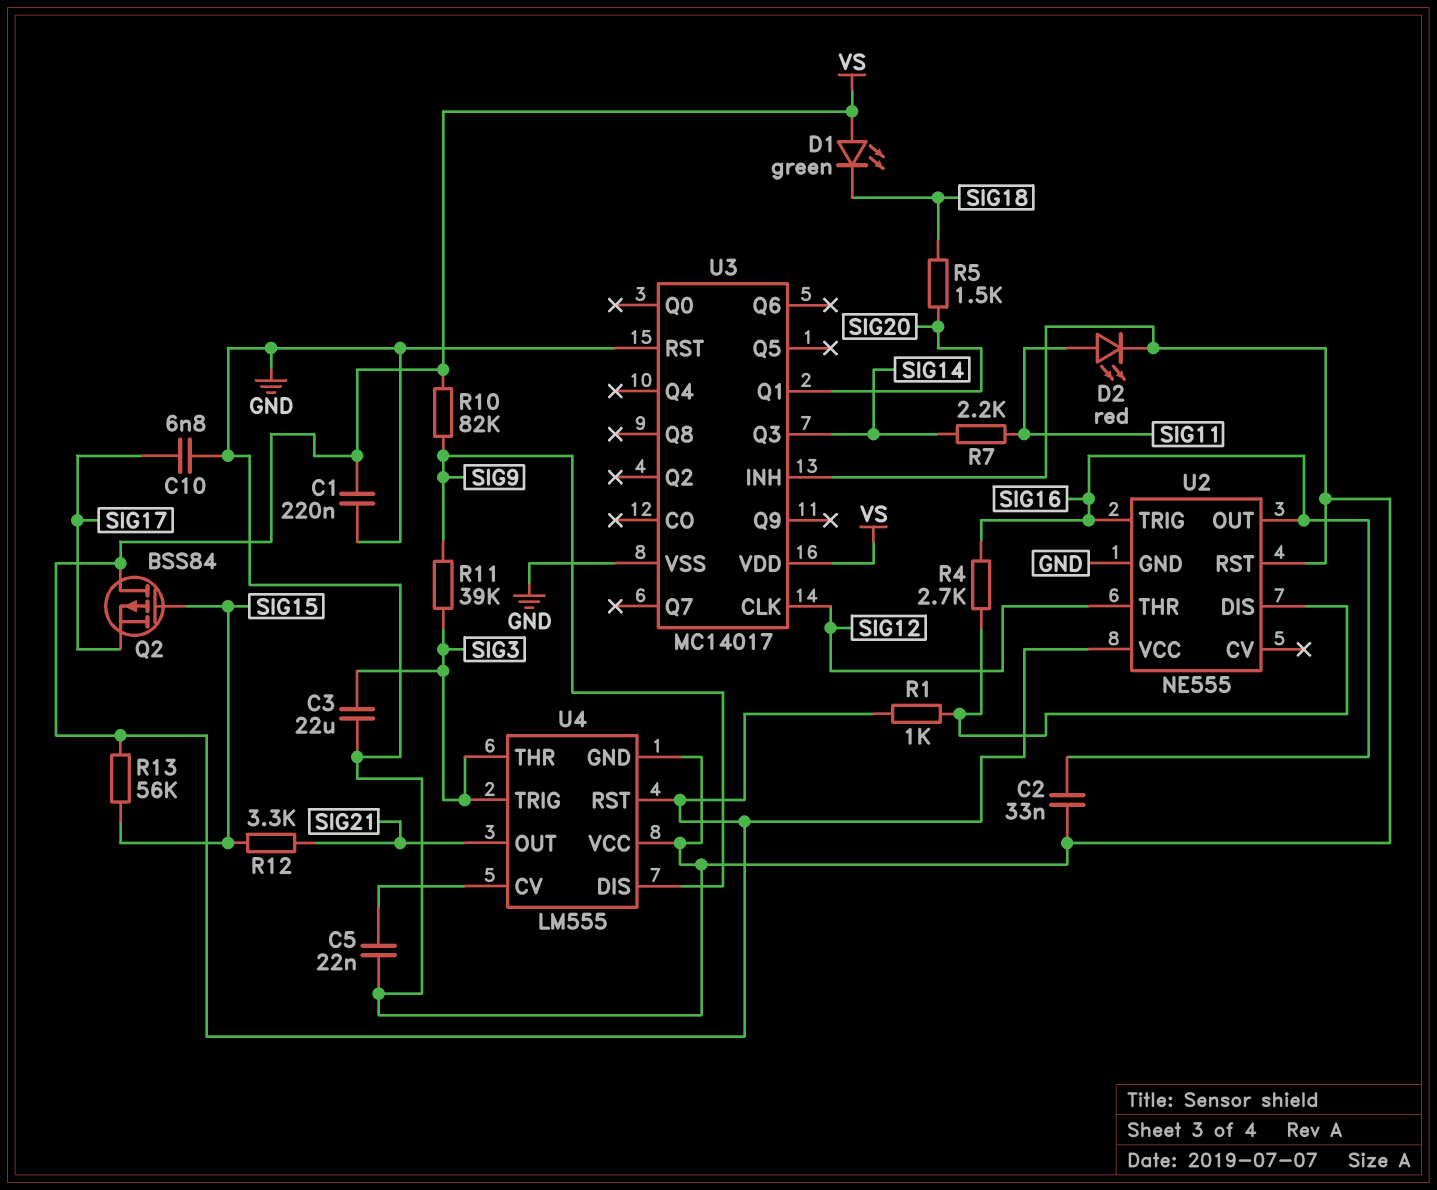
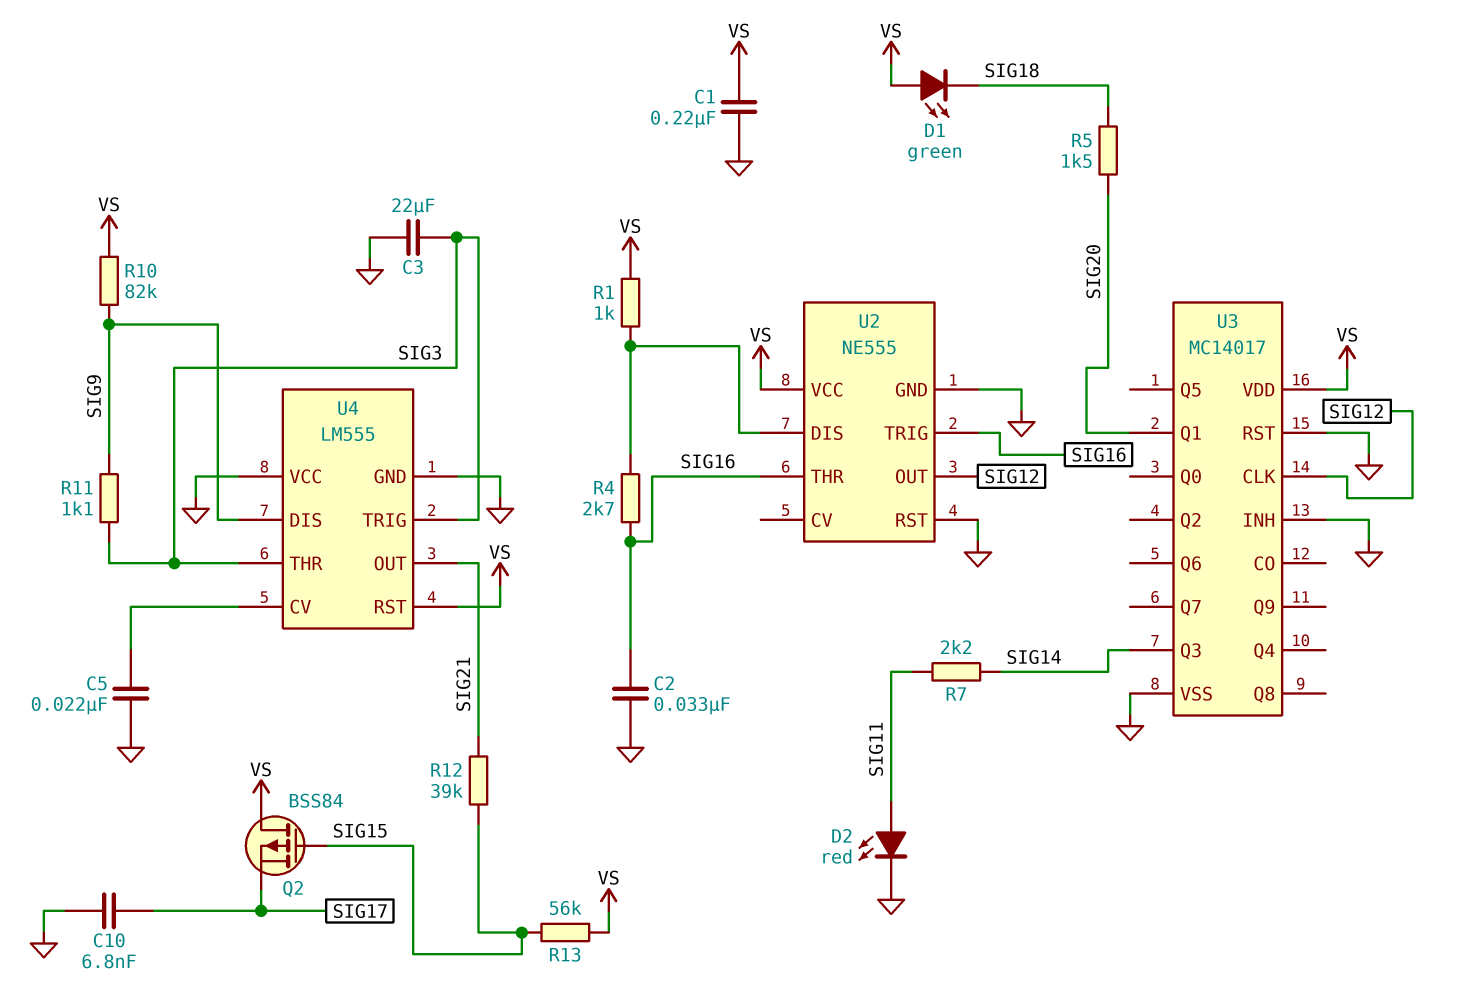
R11: 39k (SIG3, SIG9) -> 1.1k (SIG3, SIG9)
R12: 3.3k (SIG15, SIG21) -> 39k (SIG15, SIG21)
U2 pin OUT: SIG16 -> SIG12
U2 pin THR: SIG12 -> SIG16

